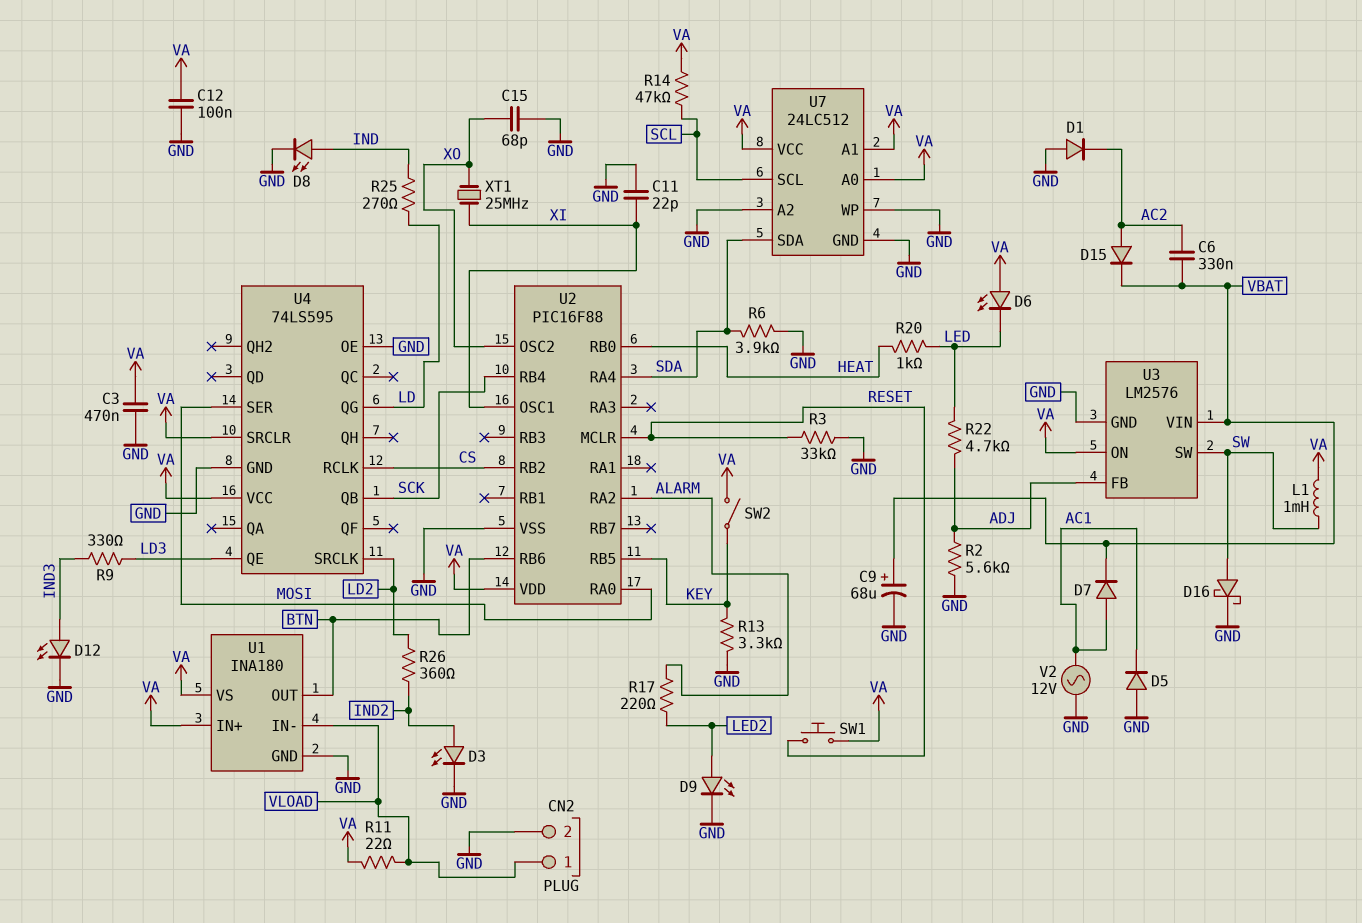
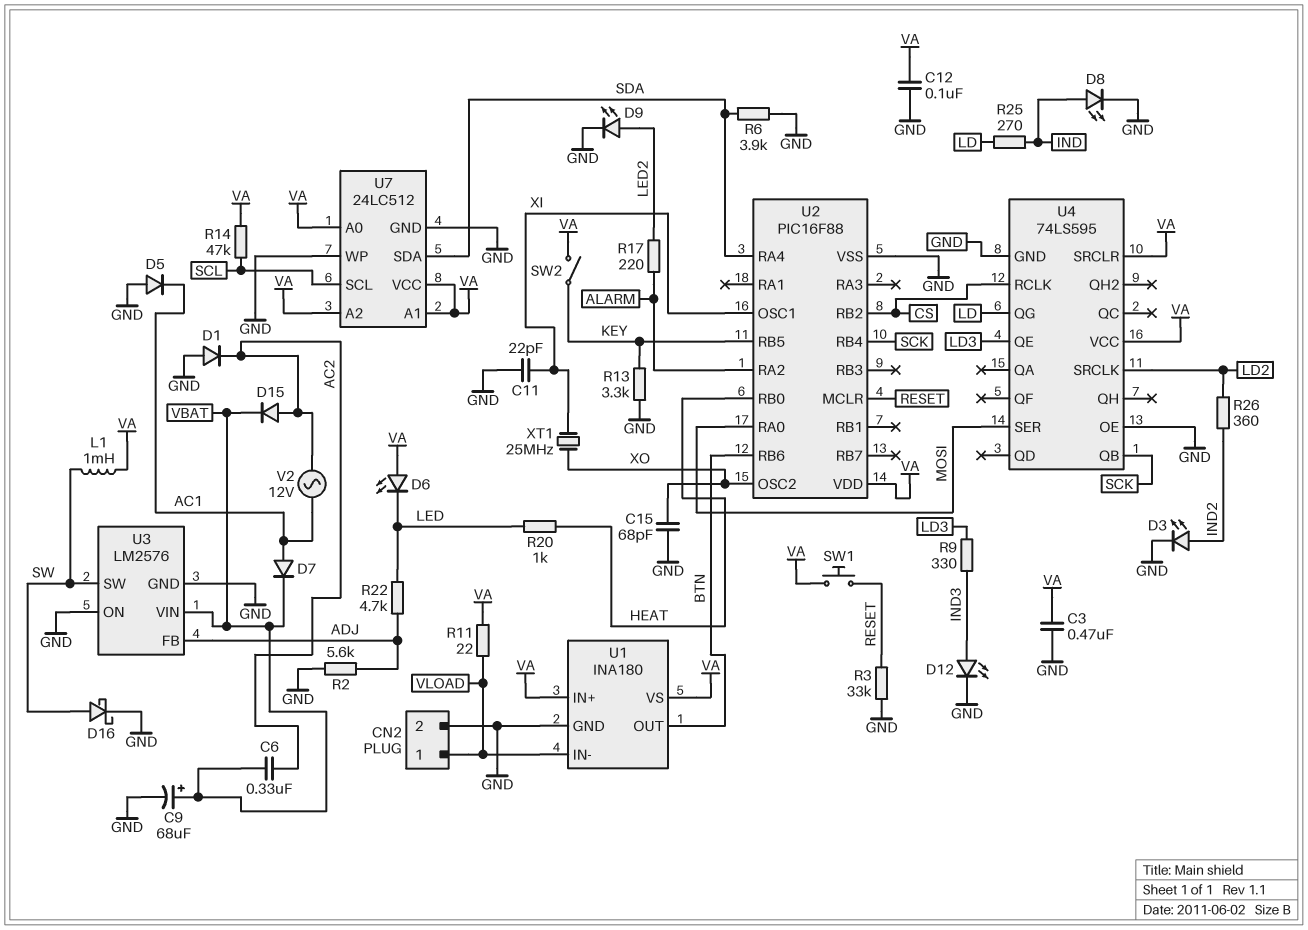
U3 pin ON: VA -> GND
U7 pin A2: GND -> VA
V2: AC 12V (AC1, GND) -> AC 12V (AC1, AC2)

